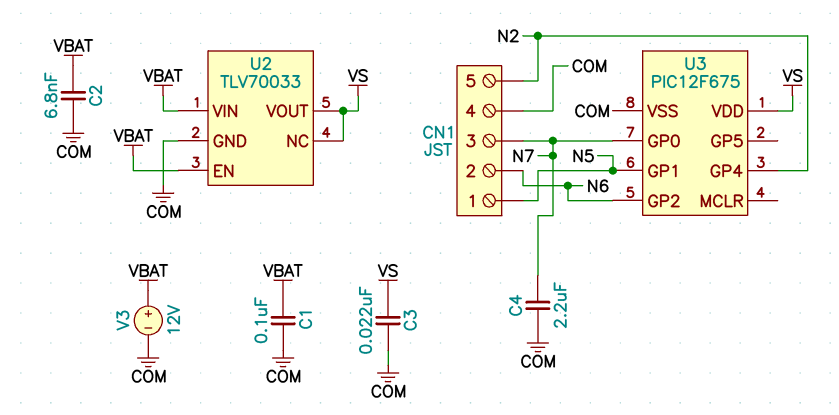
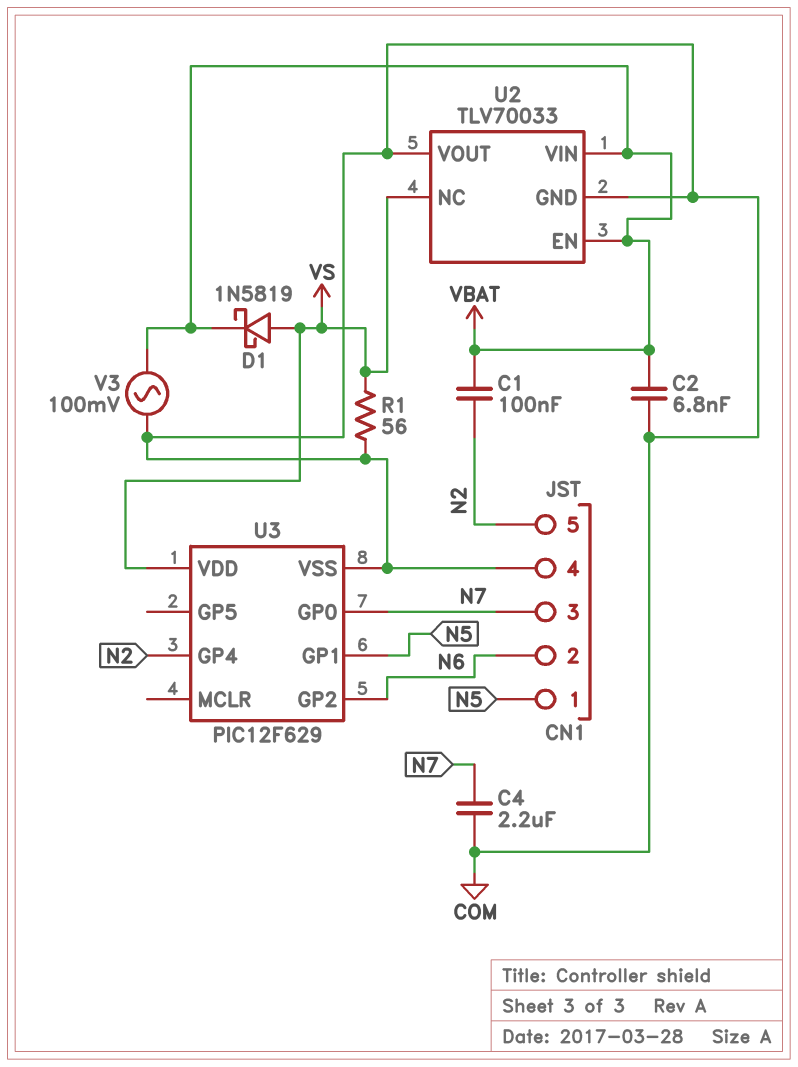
C1: 100nF (COM, VBAT) -> 100nF (N2, VBAT)
C3: 22nF (COM, VS) -> none
D1: none -> schottky 1N5819 (A VS, K VBAT)
R1: none -> 56 (COM, VS)
U2 pin VOUT: VS -> COM
U3: PIC12F675 -> PIC12F629
V3: 12V (plus VBAT, minus COM) -> AC 100mV (COM, VBAT)

